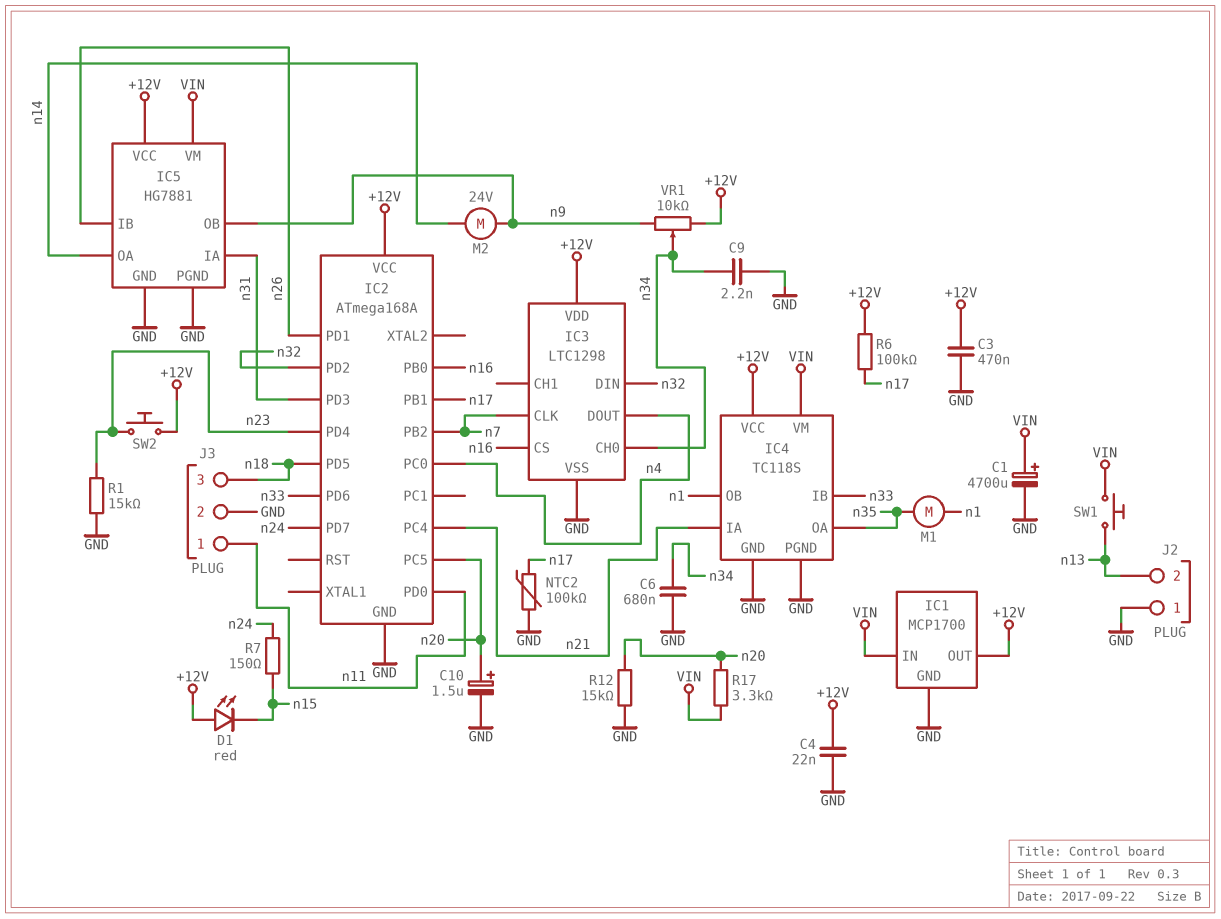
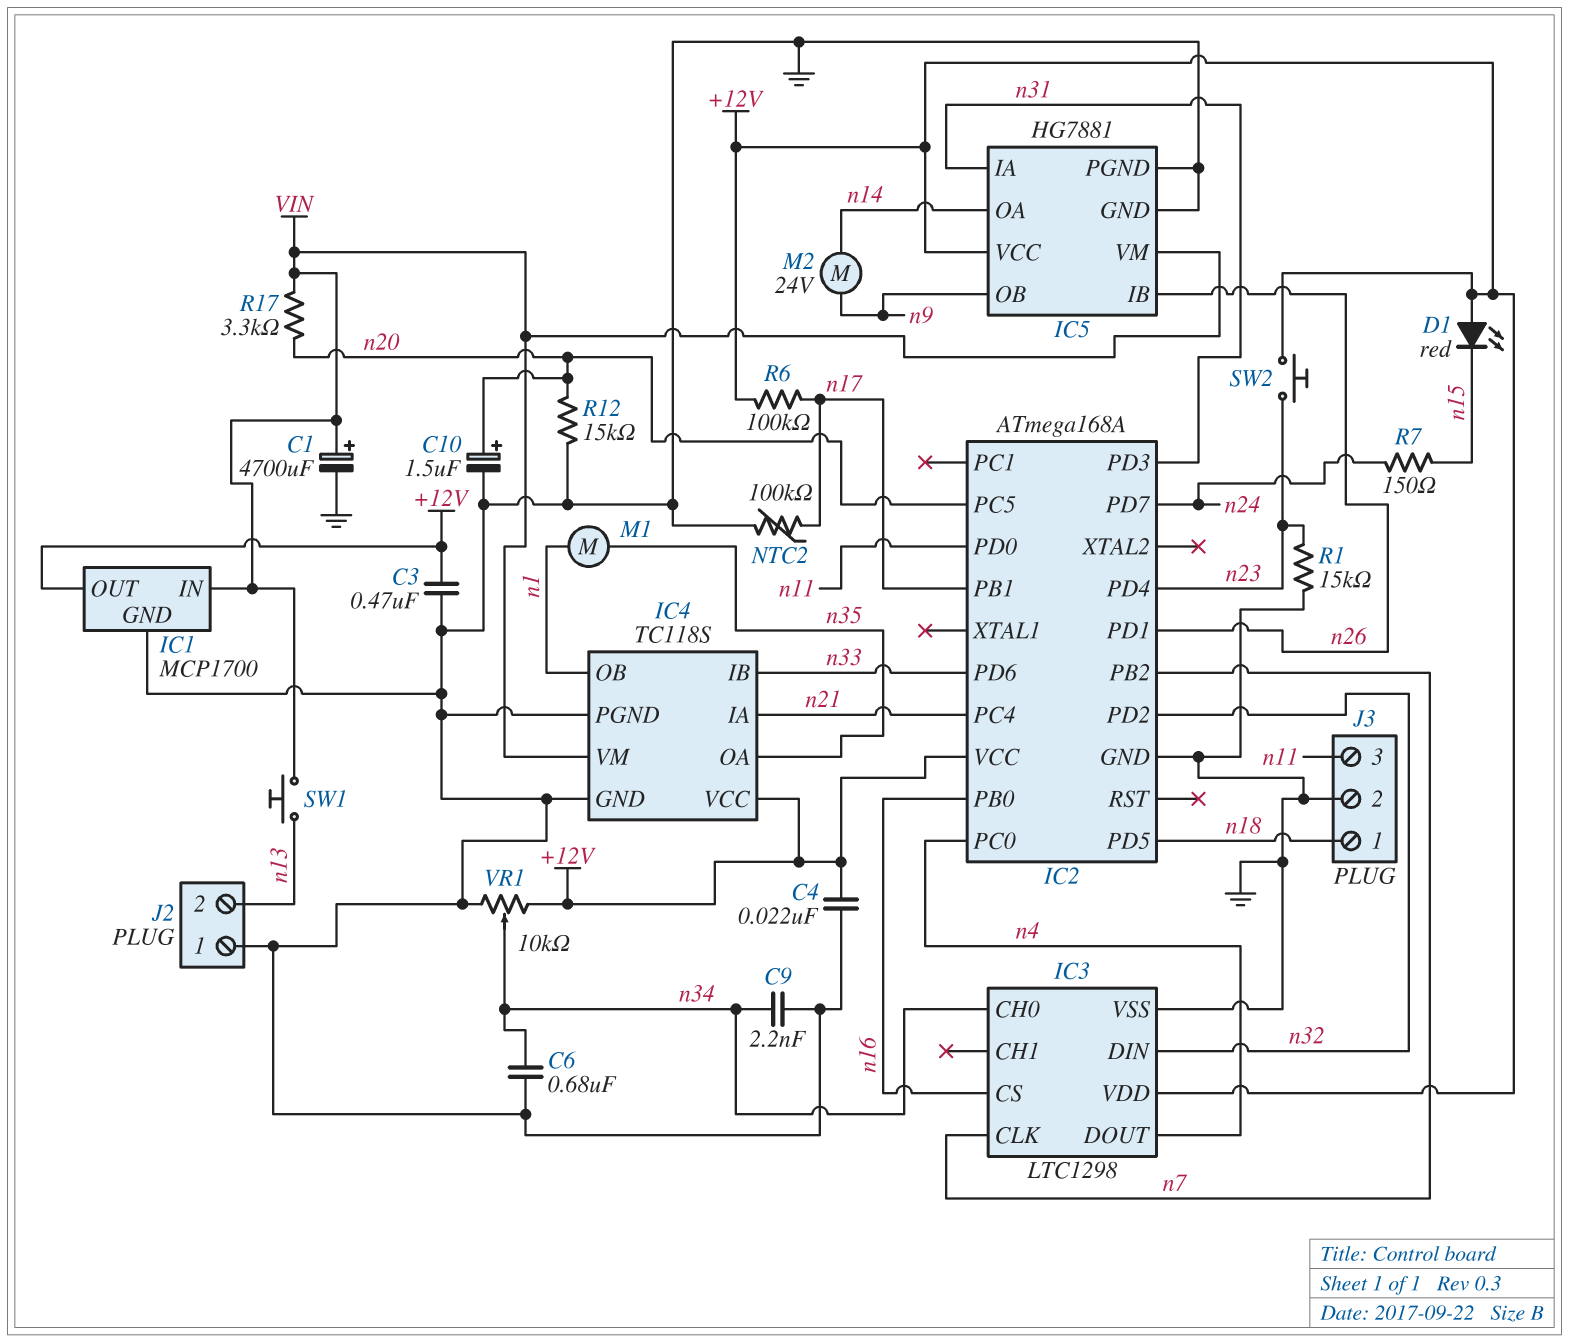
J3 pin 1: n11 -> n18
J3 pin 3: n18 -> n11
VR1: 10k (+12V, n9, wiper n34) -> 10k (+12V, GND, wiper n34)

